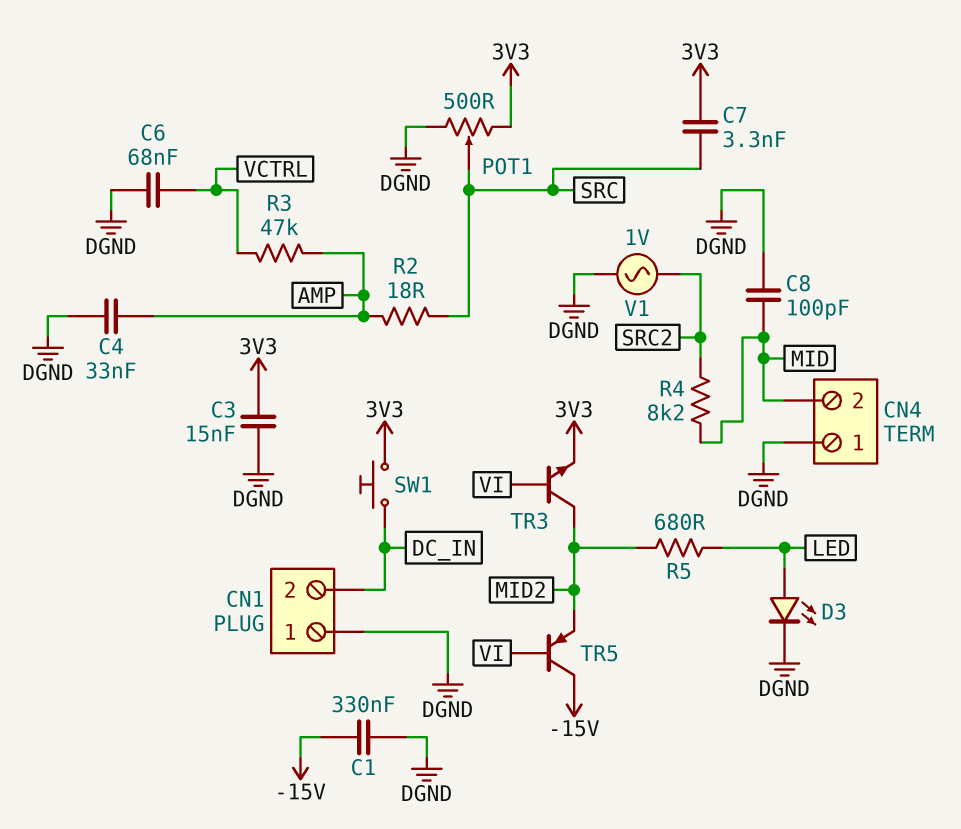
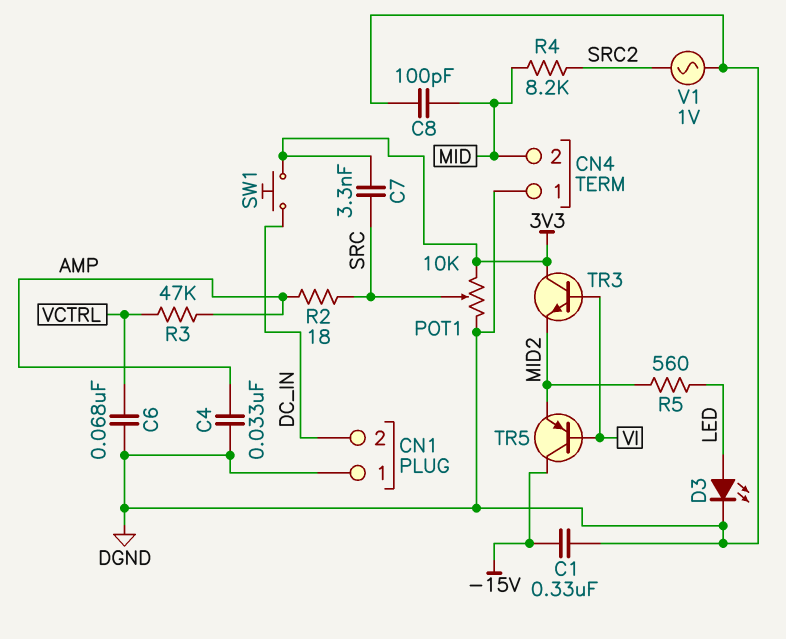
C3: 15nF (3V3, DGND) -> none
POT1: 500 (3V3, DGND, wiper SRC) -> 10k (3V3, DGND, wiper SRC)
R5: 680 (LED, MID2) -> 560 (LED, MID2)
TR3: NPN (B VI, C MID2, E 3V3) -> NPN (B VI, C 3V3, E MID2)

